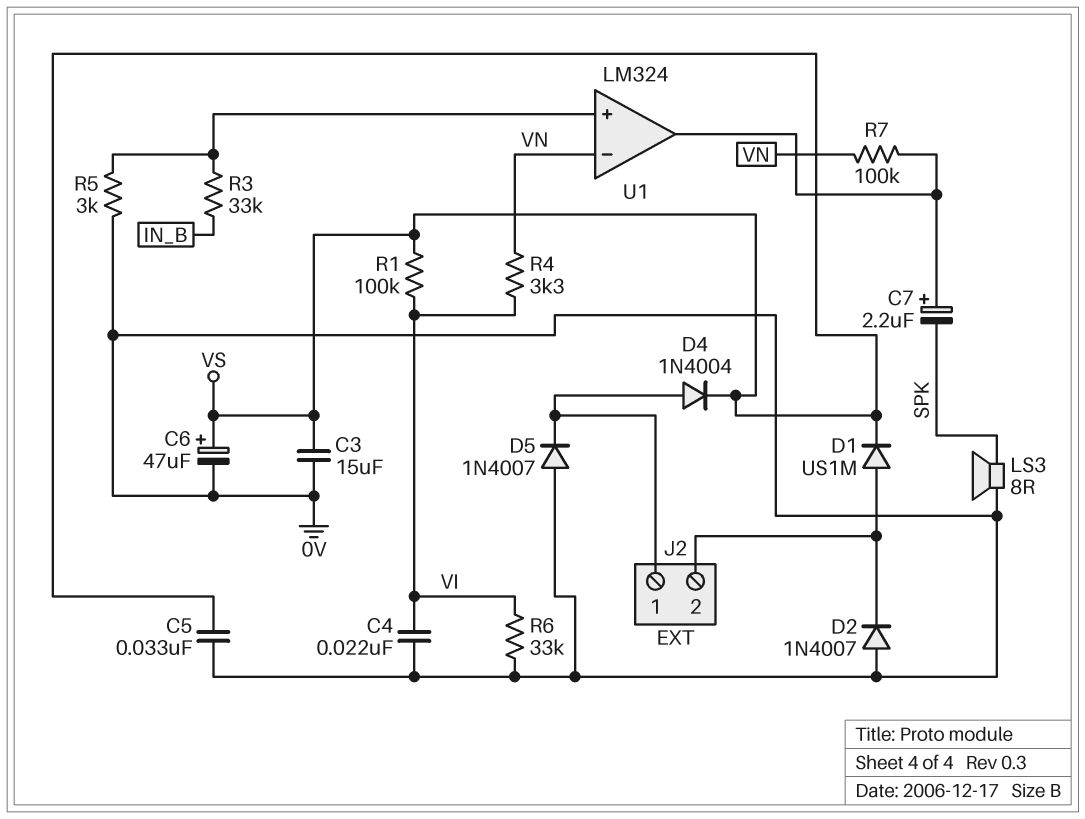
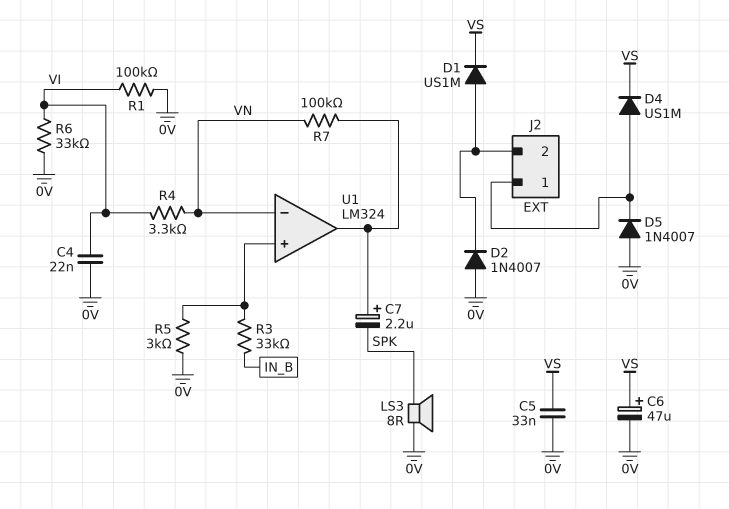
C3: 15uF (0V, VS) -> none
D4: diode 1N4004 (A J2/1, K VS) -> diode US1M (A J2/1, K VS)
R1: 100k (VI, VS) -> 100k (0V, VI)

